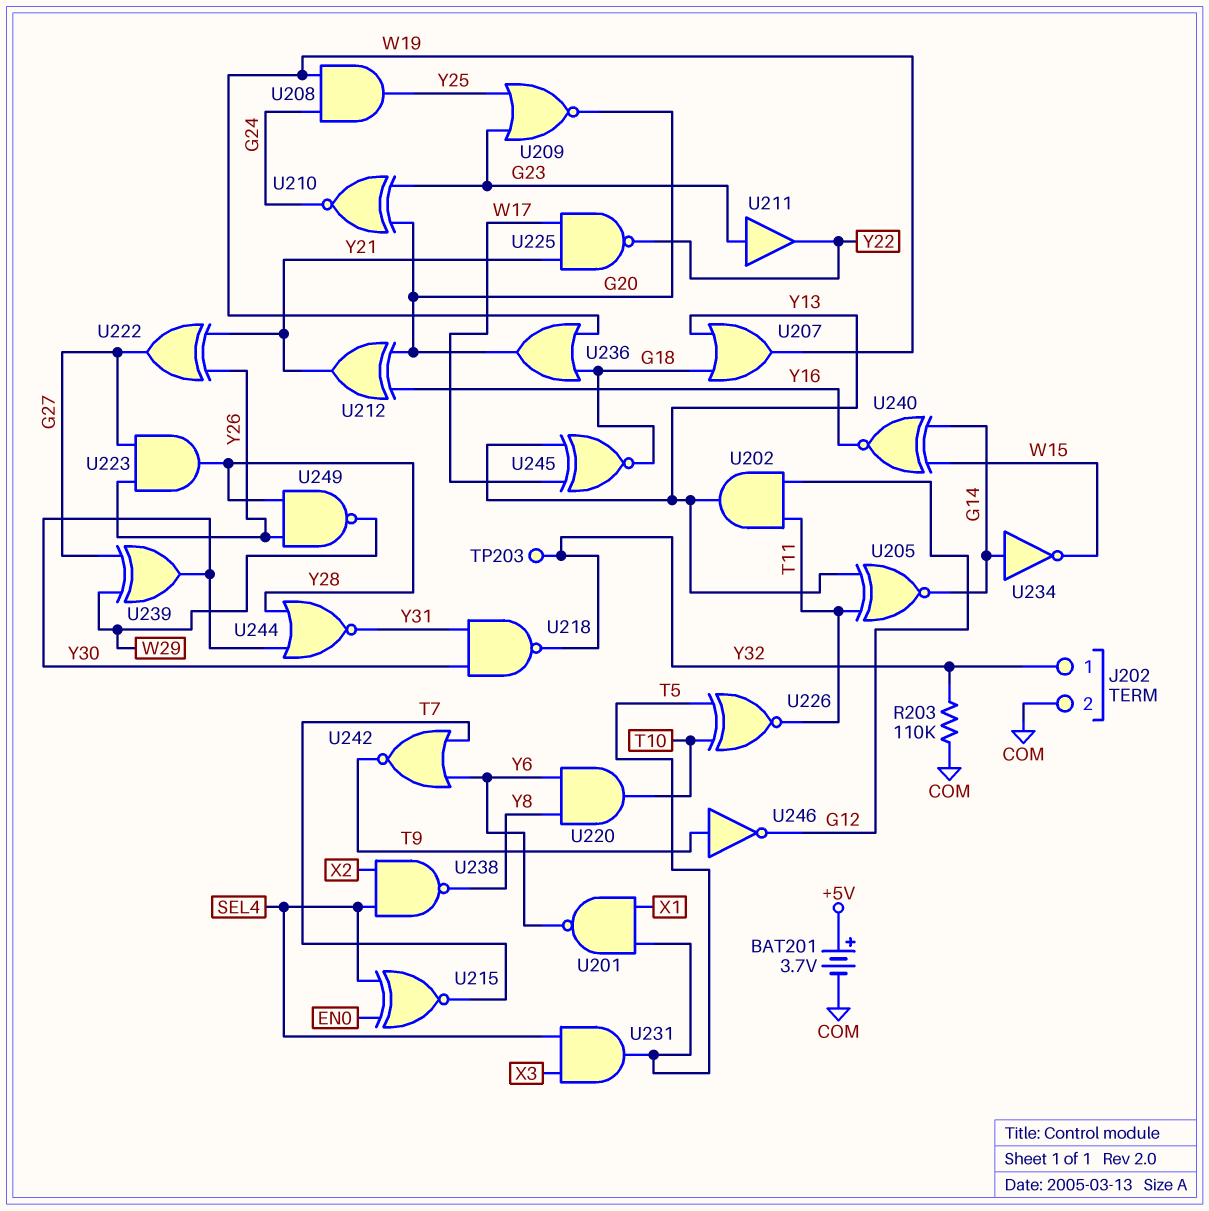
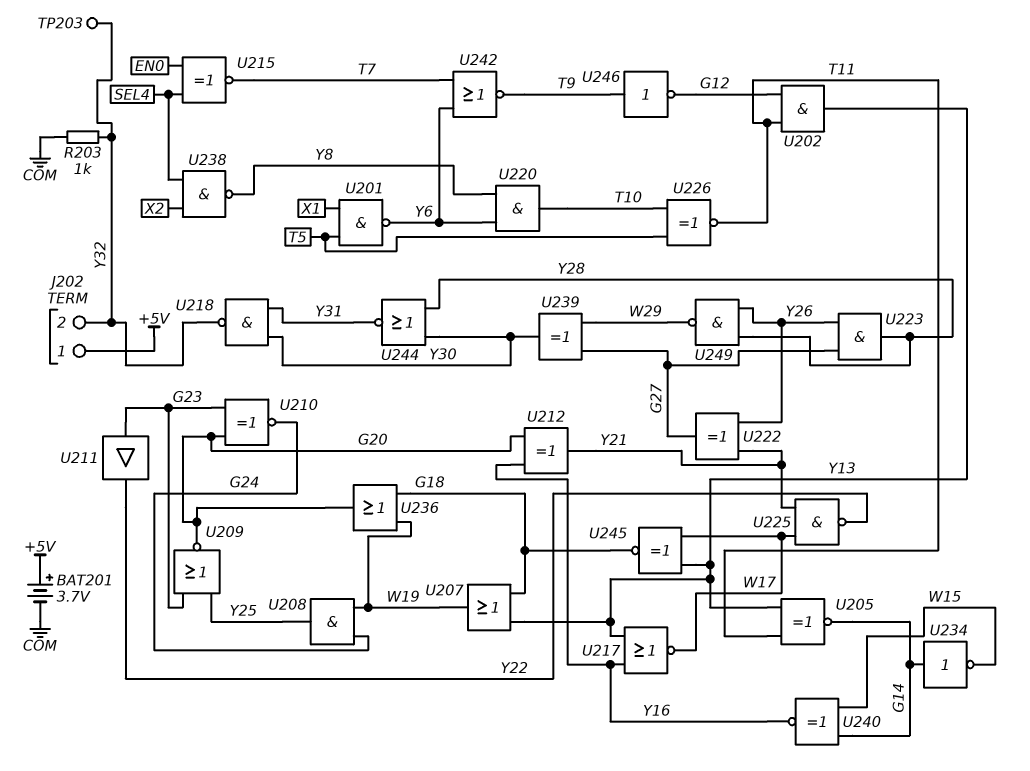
J202 pin 1: Y32 -> +5V
J202 pin 2: COM -> Y32
R203: 110k (COM, Y32) -> 1k (COM, Y32)
U217: none -> NOR (in Y13, in Y16, out W17)
U231: AND (in SEL4, in X3, out T5) -> none

